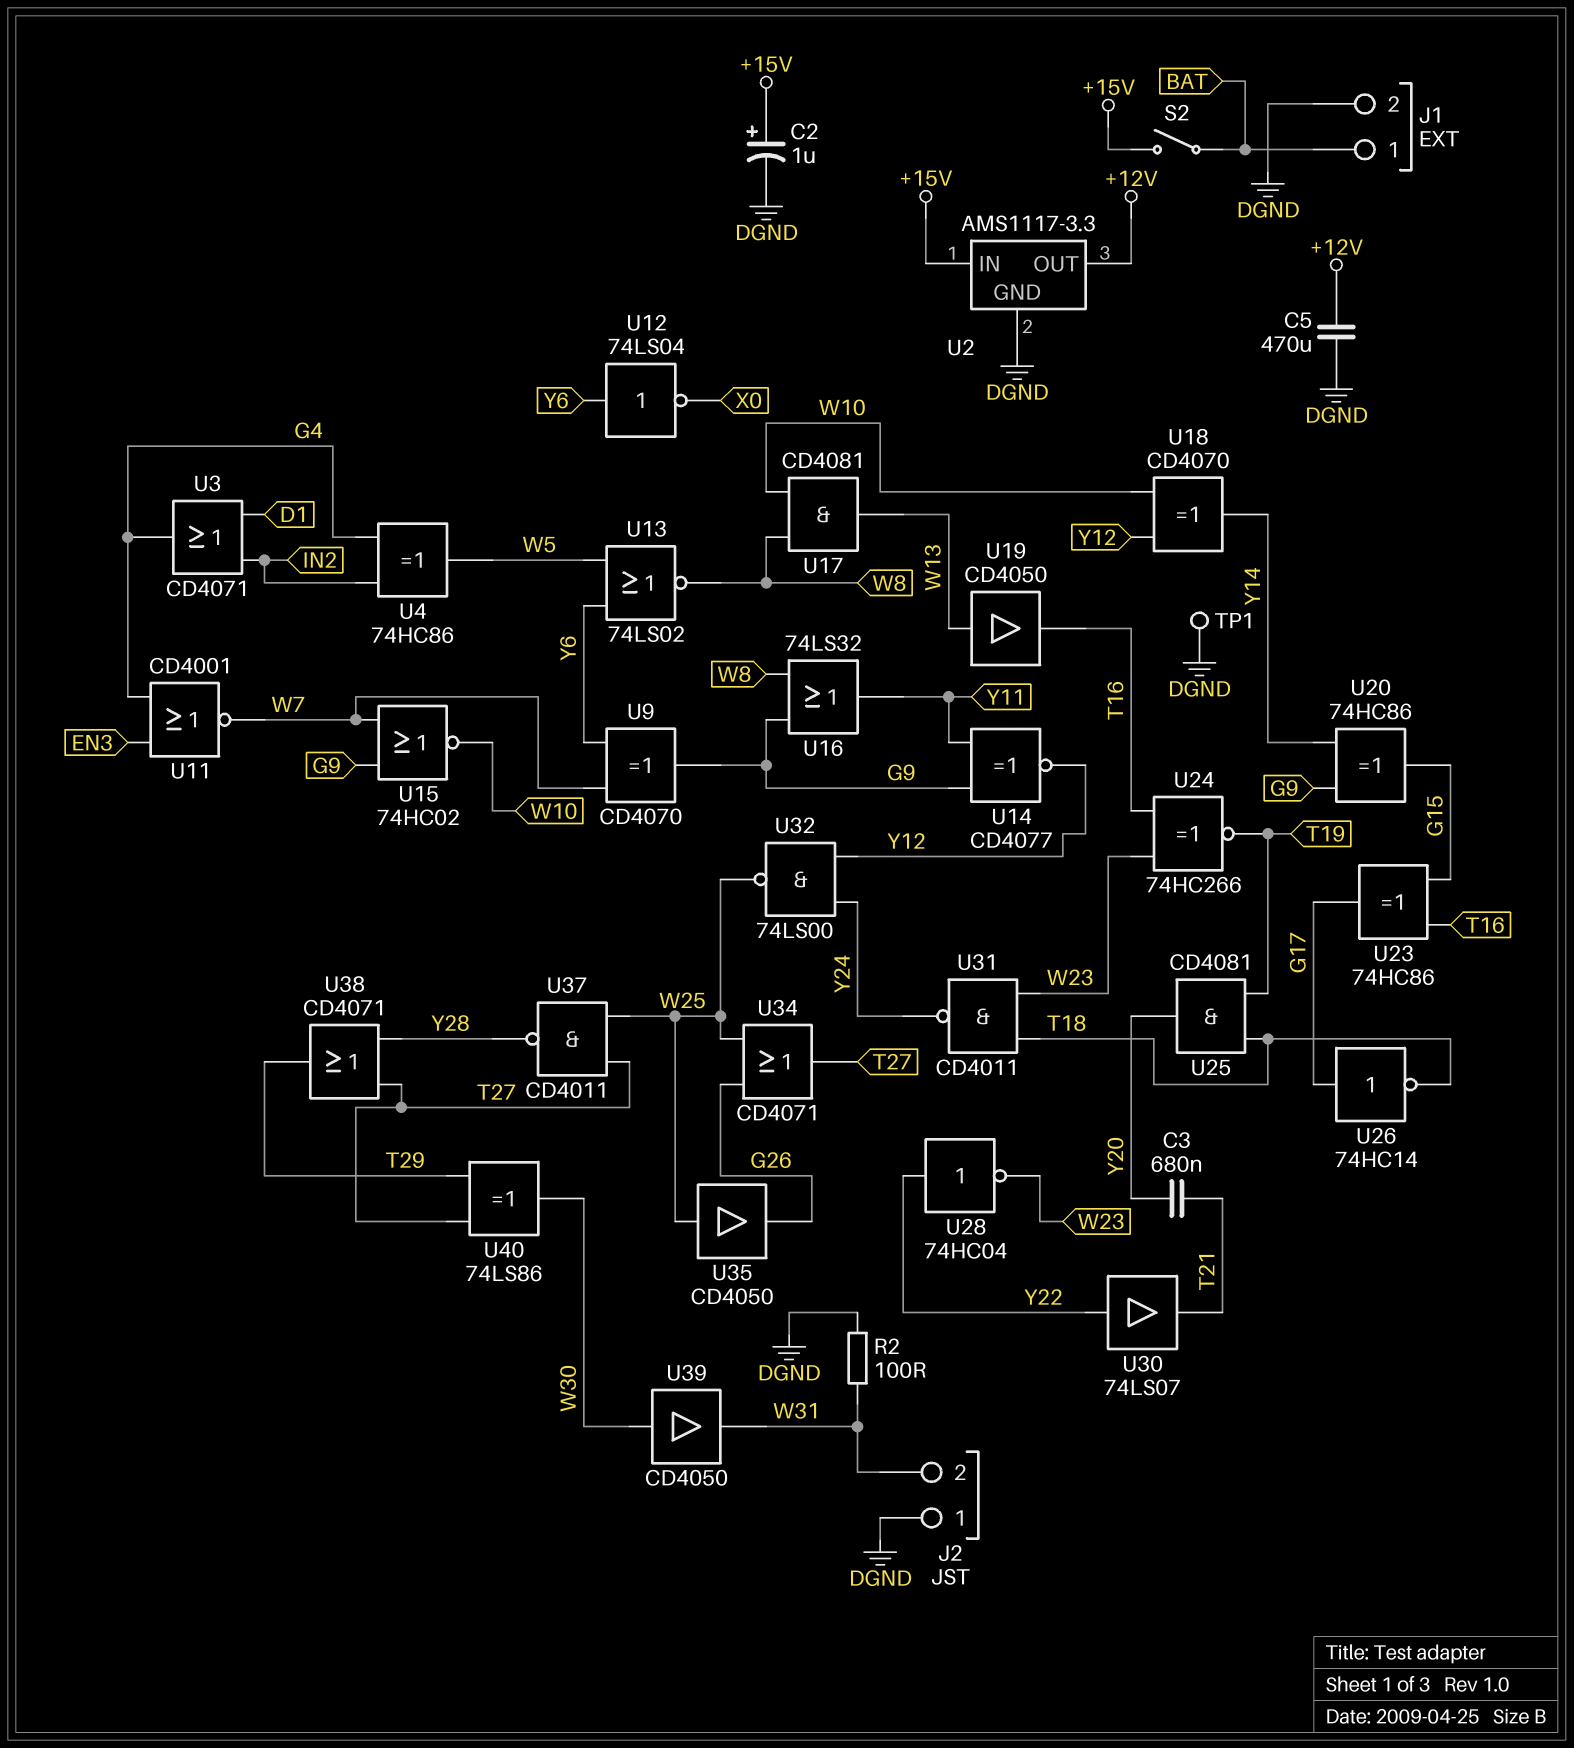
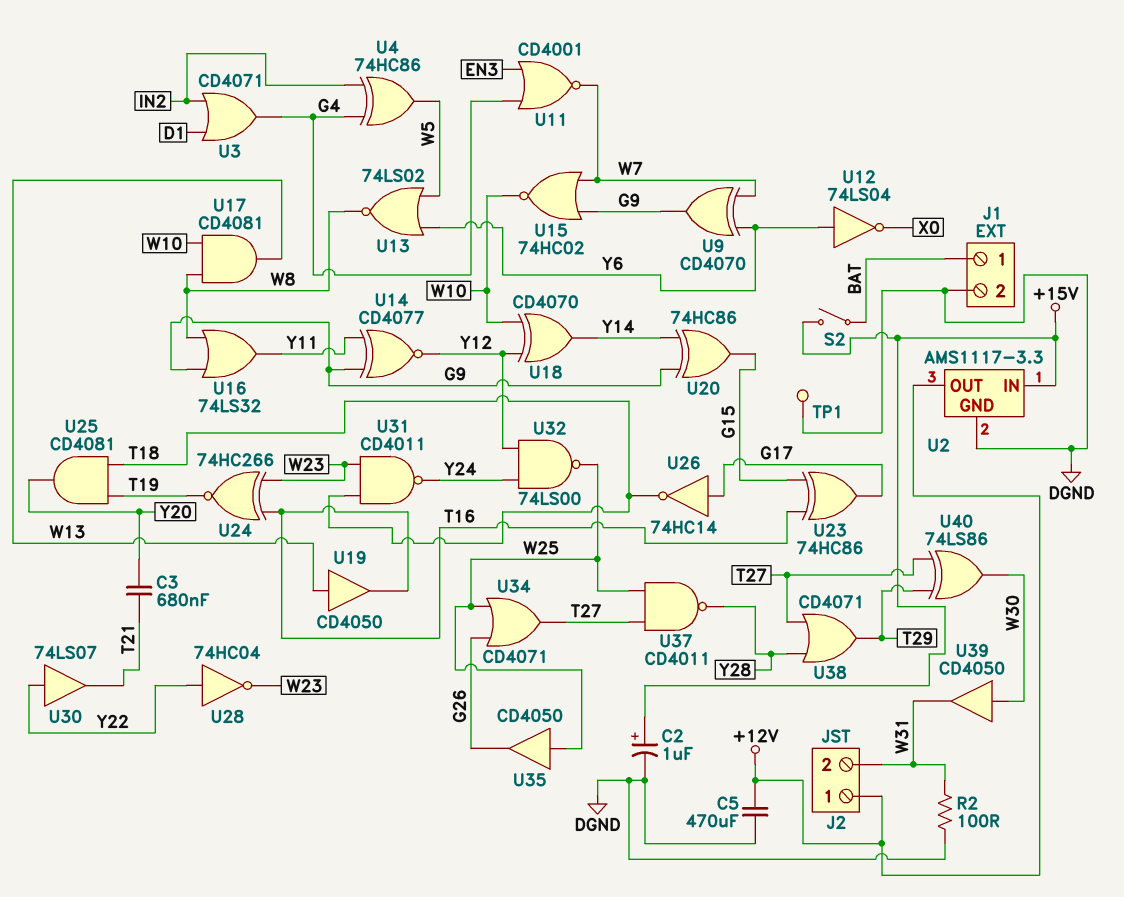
J2 pin 1: DGND -> +12V

